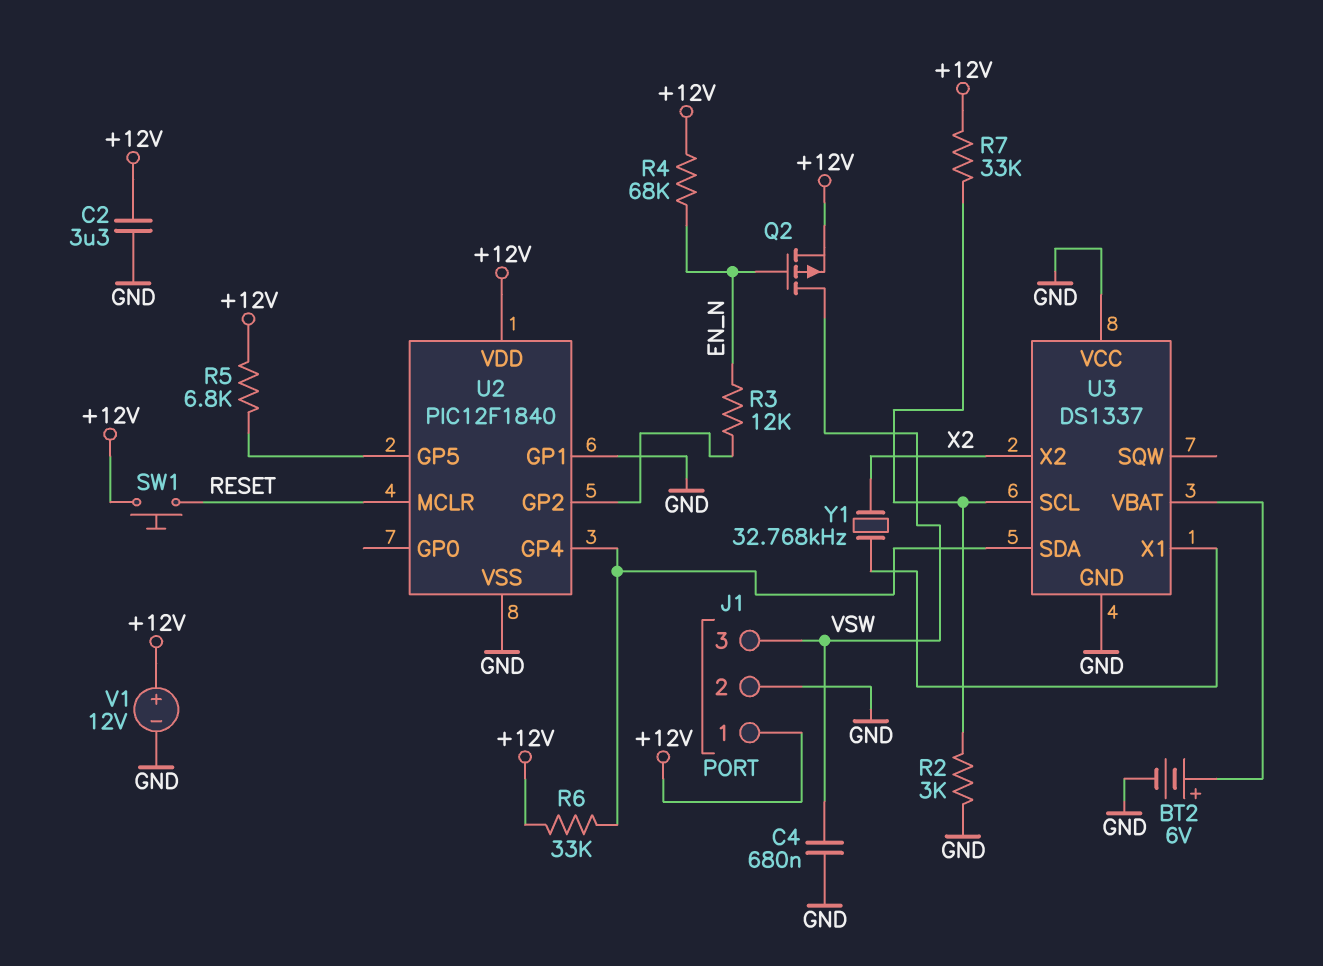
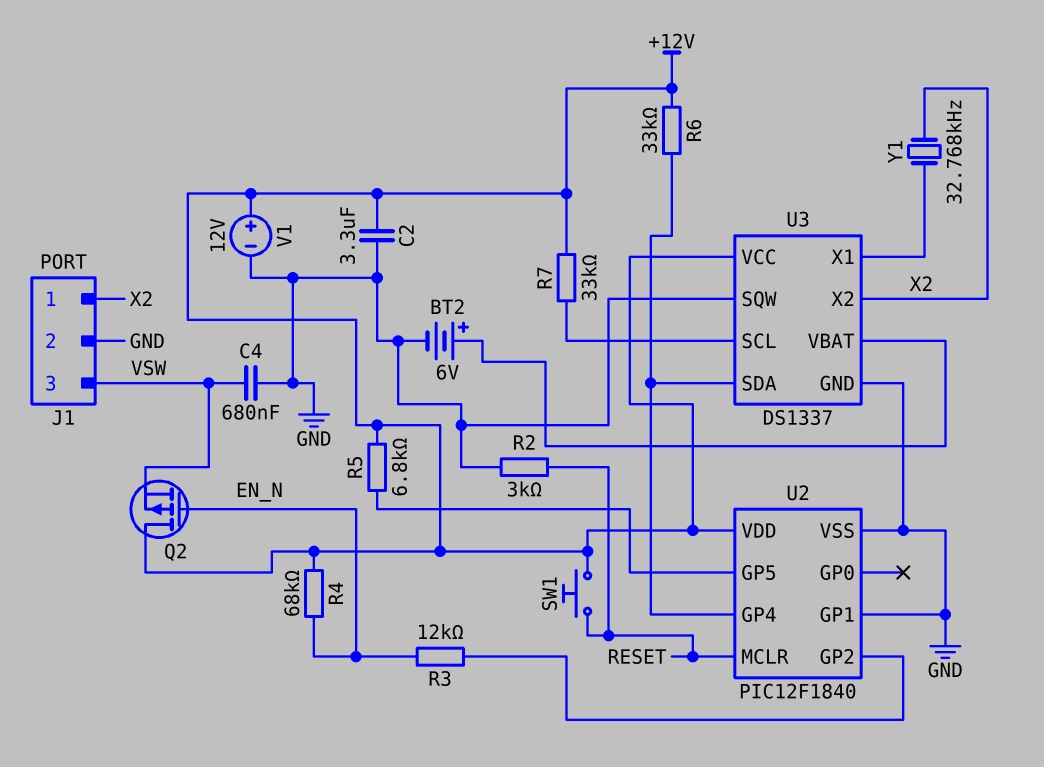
J1 pin 1: +12V -> X2
Q2: PMOS (G EN_N, D VSW, S +12V) -> PMOS (G EN_N, D +12V, S VSW)
R2: 3k (GND, U3/SCL) -> 3k (GND, RESET)
U3 pin SQW: none -> GND
U3 pin VCC: GND -> +12V

